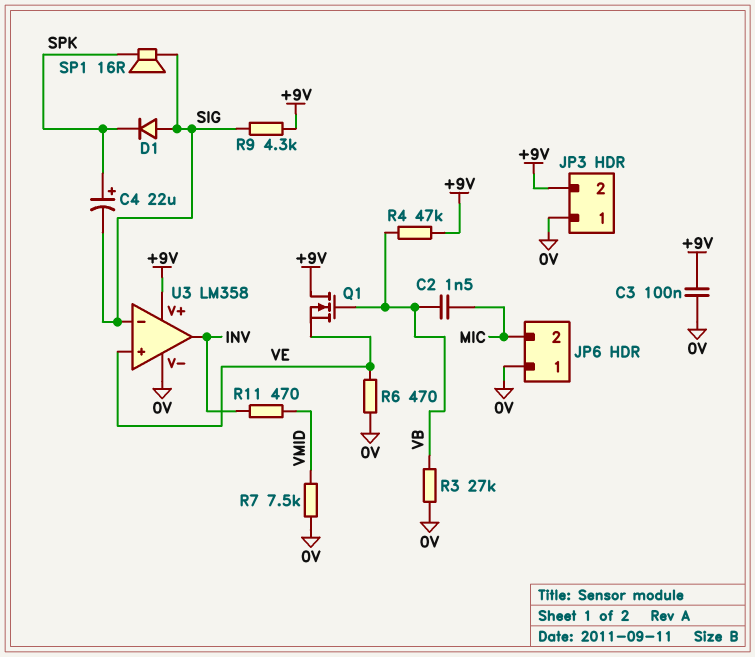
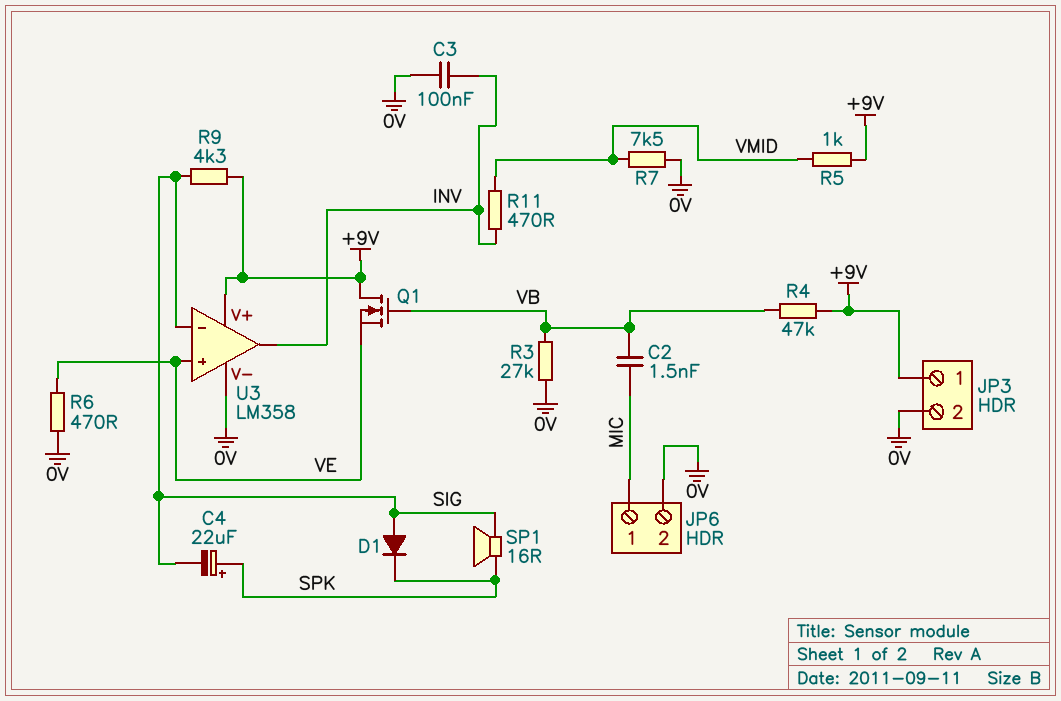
C3: 100nF (+9V, 0V) -> 100nF (0V, INV)
JP3 pin 1: 0V -> +9V
JP3 pin 2: +9V -> 0V
JP6 pin 1: 0V -> MIC
JP6 pin 2: MIC -> 0V
R5: none -> 1k (+9V, VMID)

